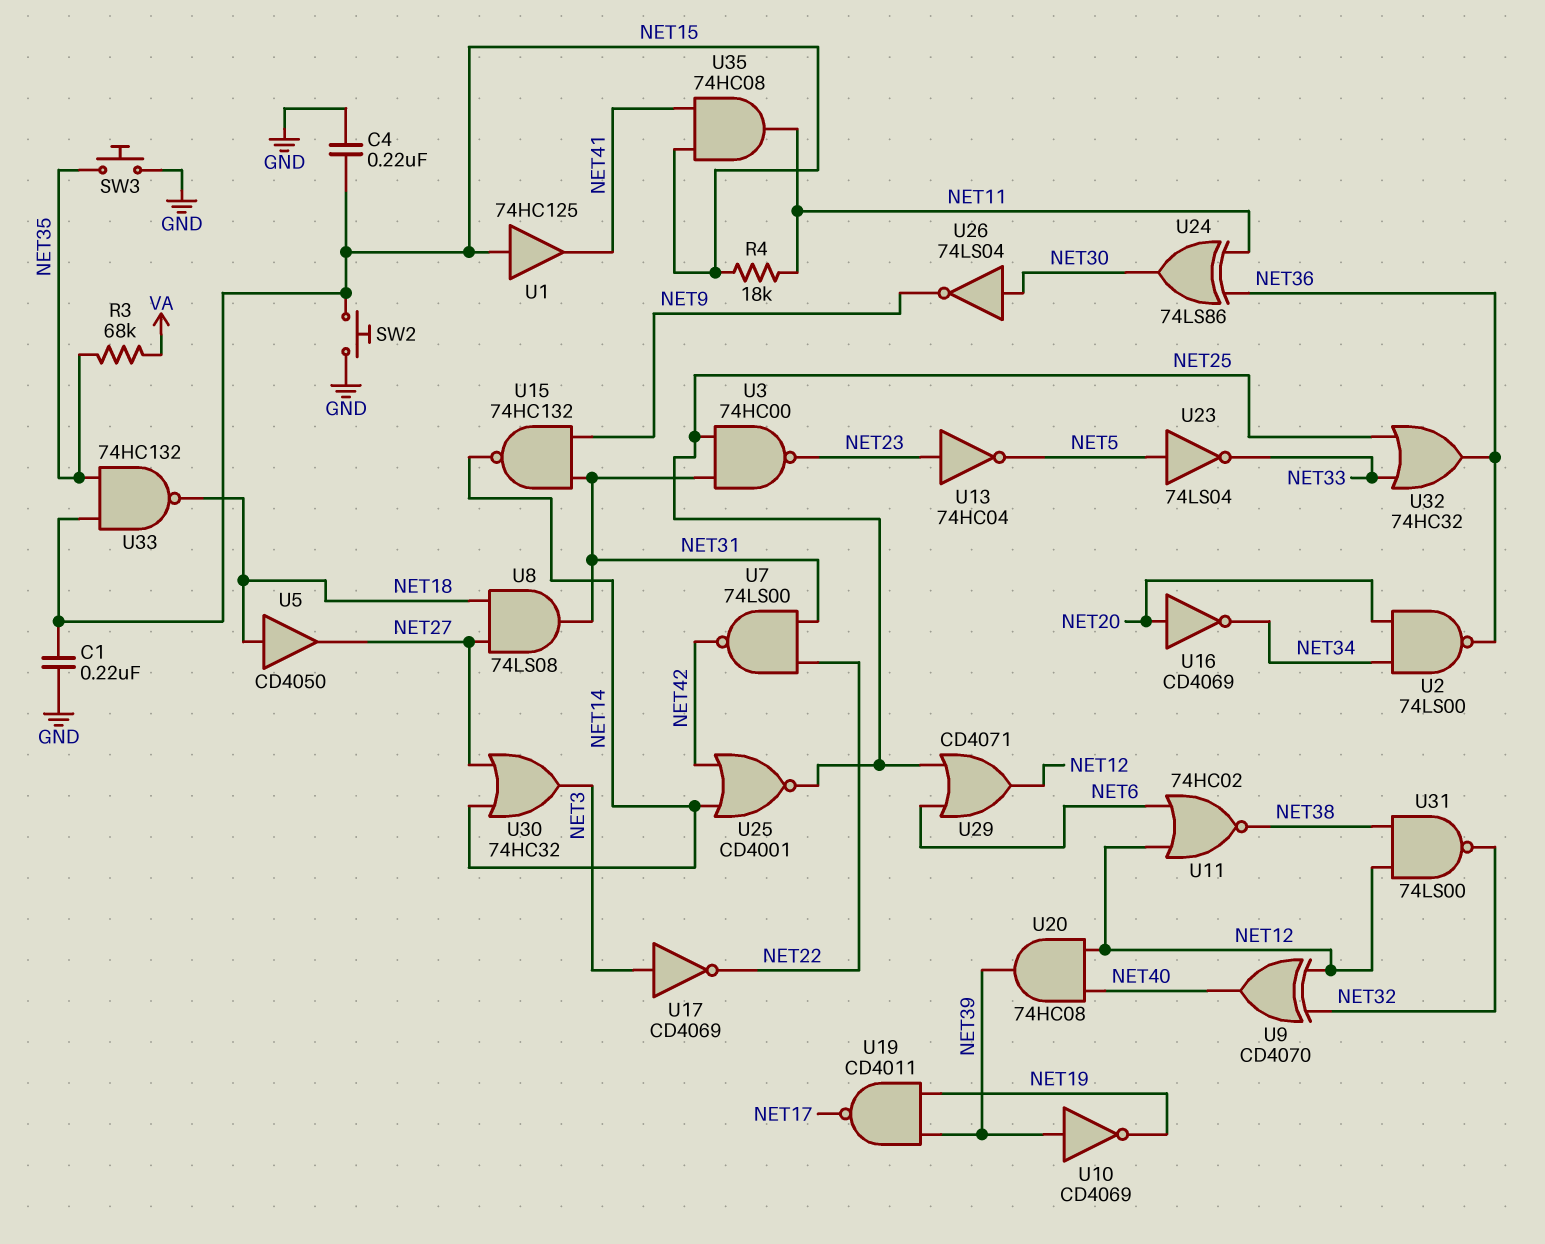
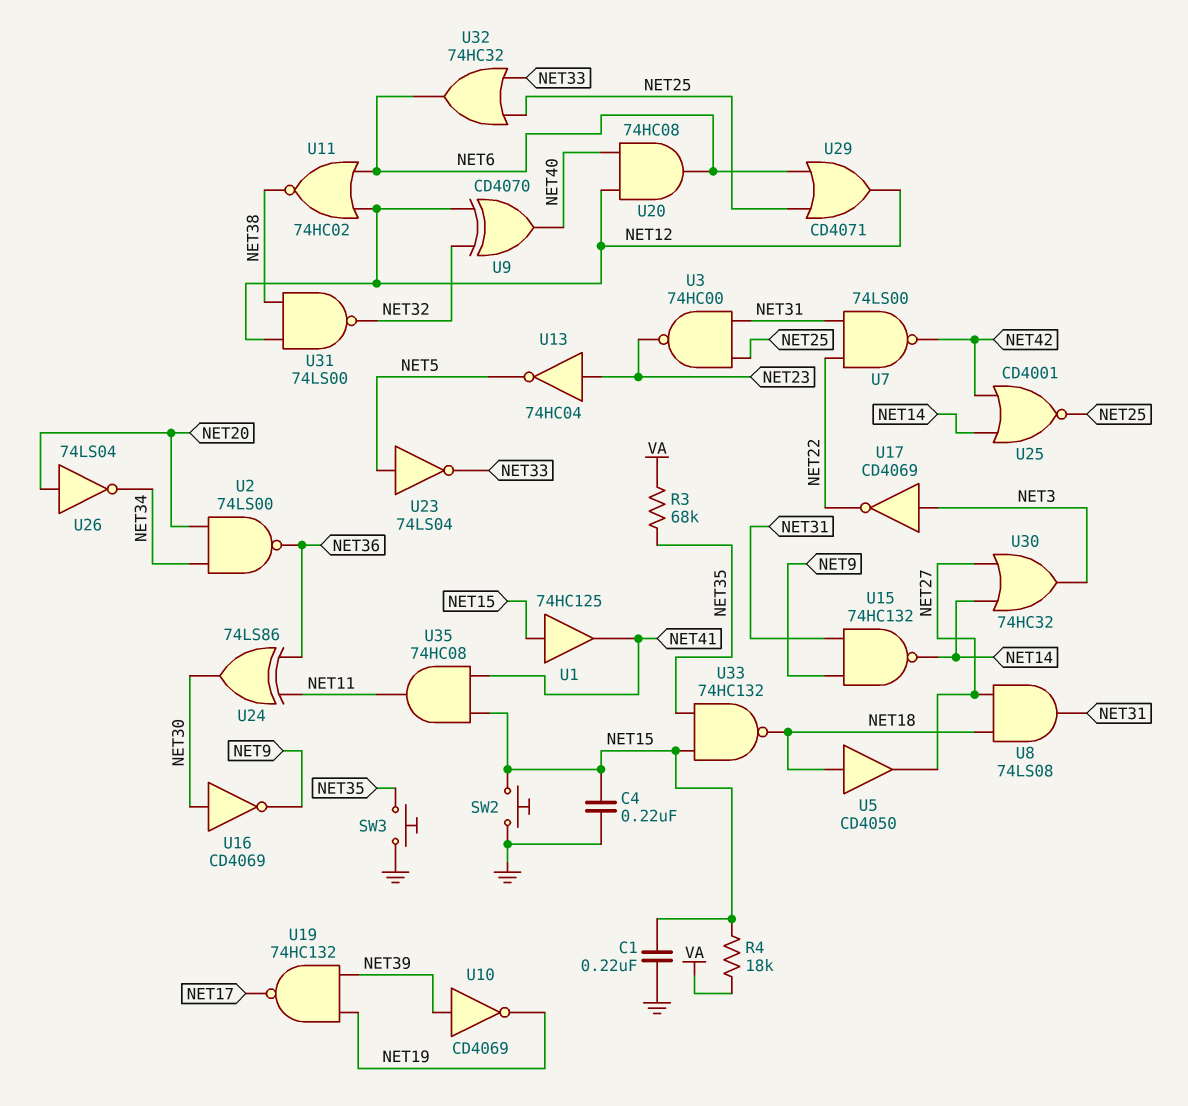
R4: 18k (NET11, NET15) -> 18k (NET15, VA)
U16: NOT CD4069 (in NET20, out NET34) -> NOT CD4069 (in NET30, out NET9)
U19: NAND CD4011 (in NET19, in NET39, out NET17) -> NAND 74HC132 (in NET19, in NET39, out NET17)
U20: AND 74HC08 (in NET12, in NET40, out NET39) -> AND 74HC08 (in NET12, in NET40, out NET6)
U26: NOT 74LS04 (in NET30, out NET9) -> NOT 74LS04 (in NET20, out NET34)
U32: OR 74HC32 (in NET25, in NET33, out NET36) -> OR 74HC32 (in NET25, in NET33, out NET6)

